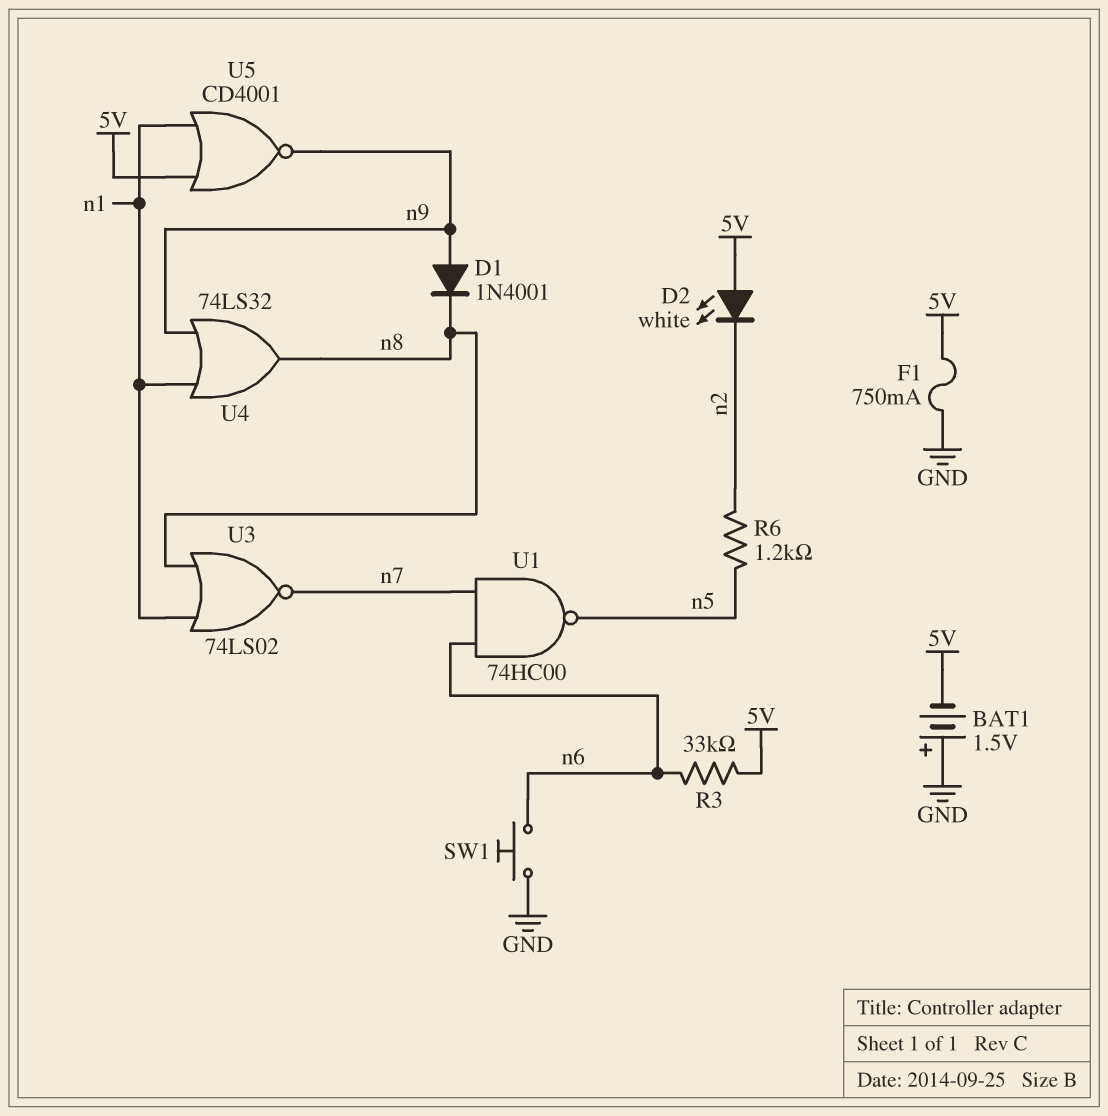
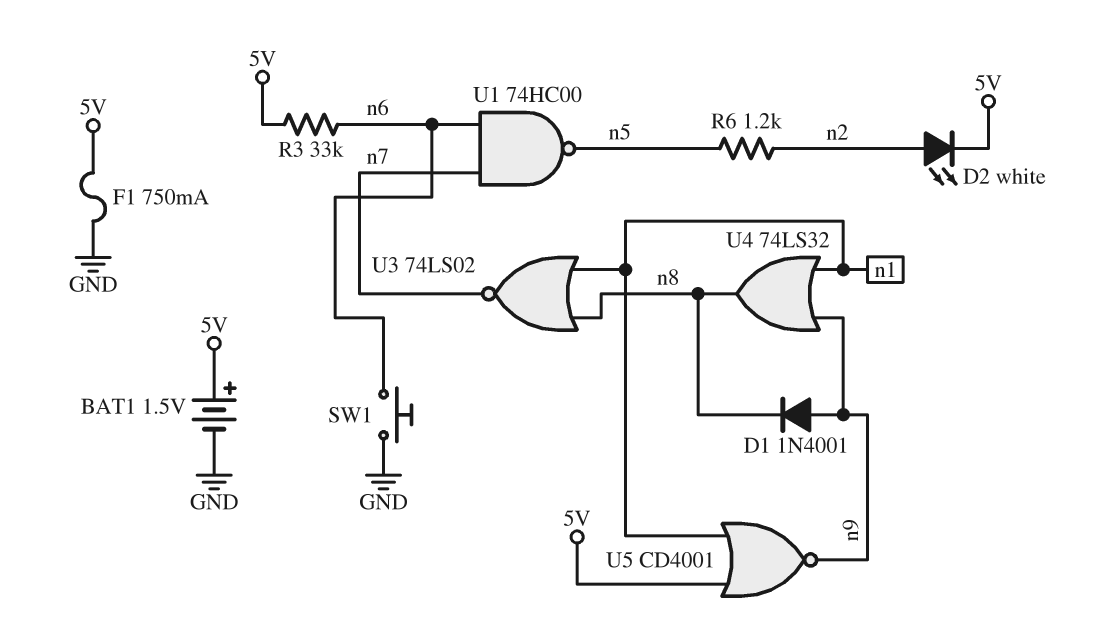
BAT1: 1.5V (plus GND, minus 5V) -> 1.5V (plus 5V, minus GND)
D2: LED white (A 5V, K n2) -> LED white (A n2, K 5V)

